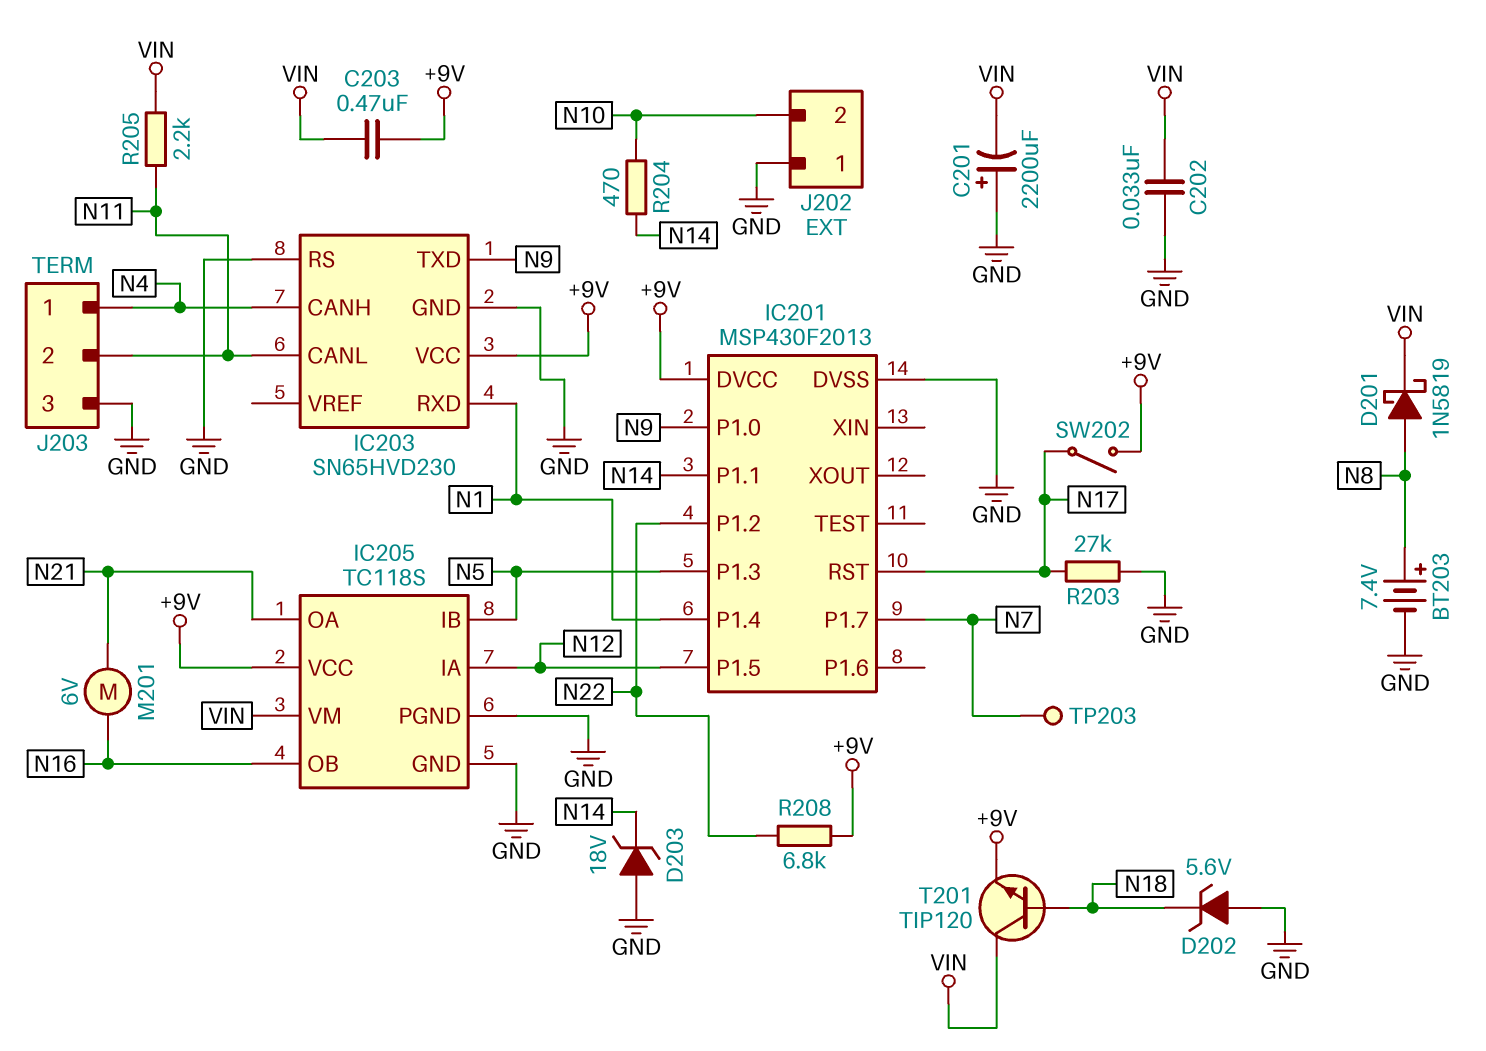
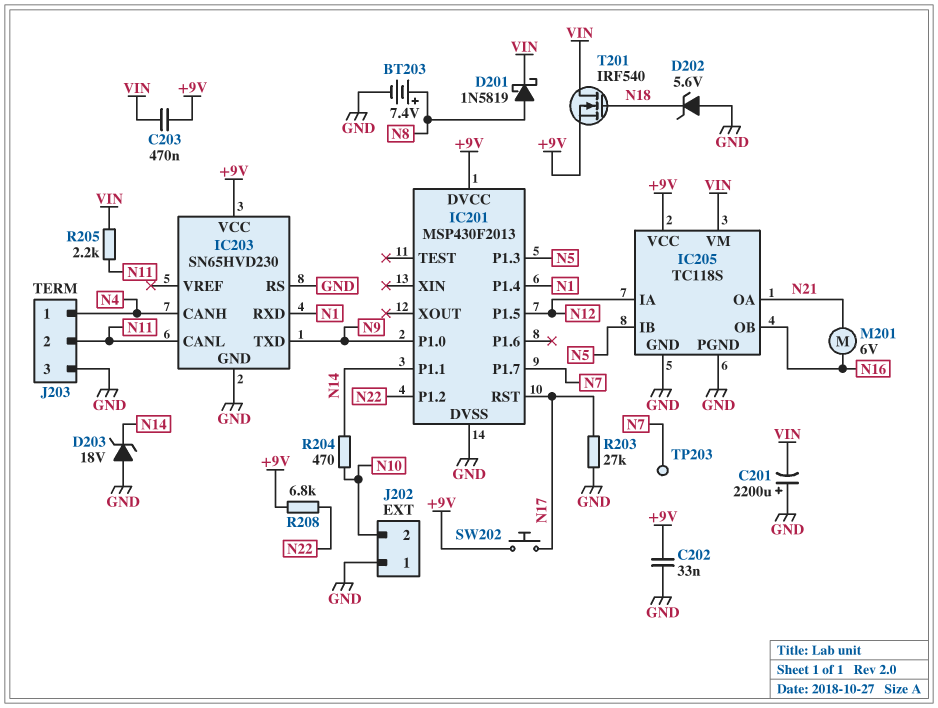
C202: 33nF (GND, VIN) -> 33nF (+9V, GND)
SW202: switch (+9V, N17) -> button (+9V, N17)
T201: NPN TIP120 (B N18, C VIN, E +9V) -> NMOS IRF540 (G N18, D VIN, S +9V)

